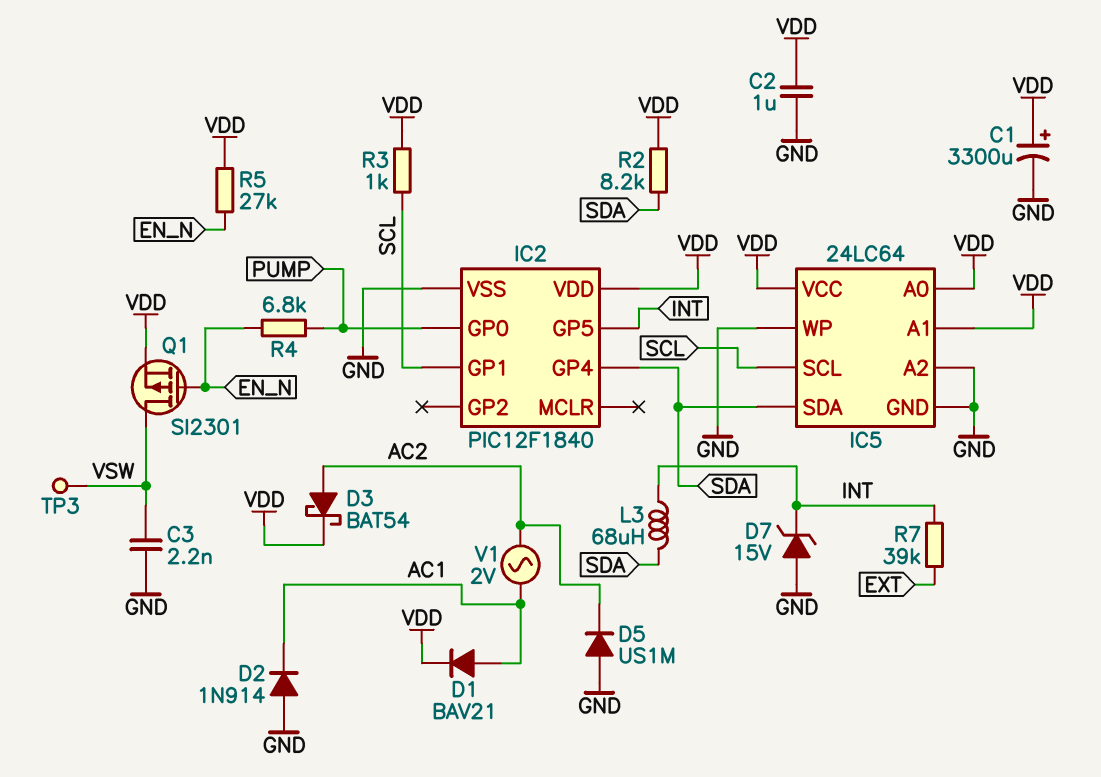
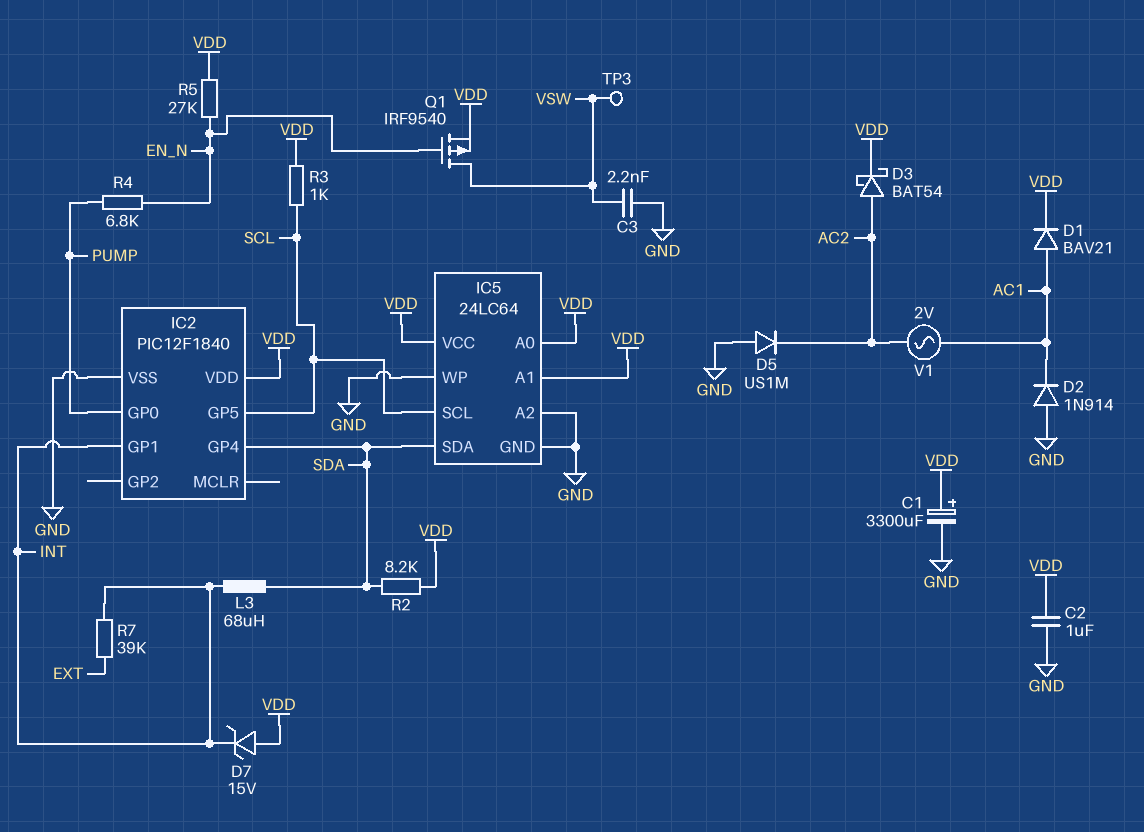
D7: zener 15V (A GND, K INT) -> zener 15V (A VDD, K INT)
IC2 pin GP1: SCL -> INT
IC2 pin GP5: INT -> SCL
Q1: PMOS SI2301 (G EN_N, D VSW, S VDD) -> PMOS IRF9540 (G EN_N, D VSW, S VDD)

